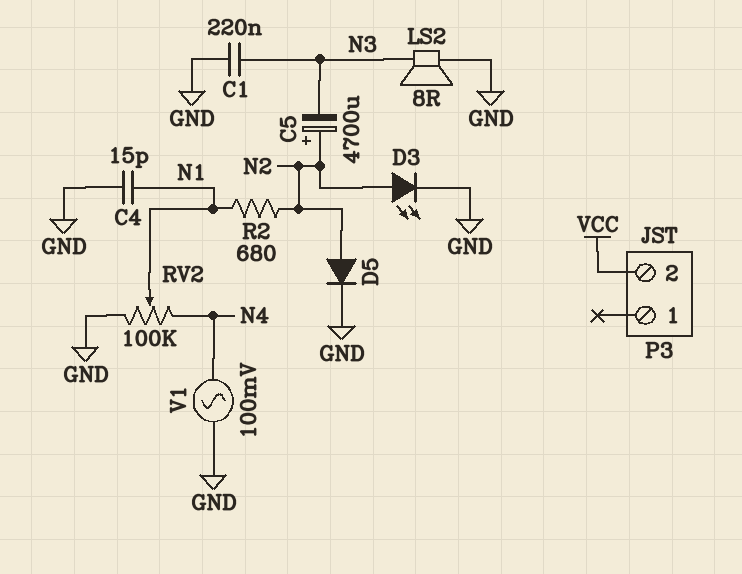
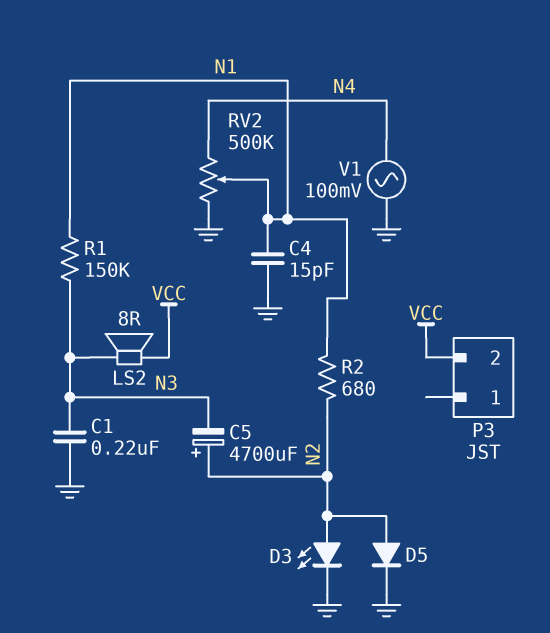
LS2: speaker 8R (GND, N3) -> speaker 8R (N3, VCC)
R1: none -> 150k (N1, N3)
RV2: 100k (GND, N4, wiper N1) -> 500k (GND, N4, wiper N1)

